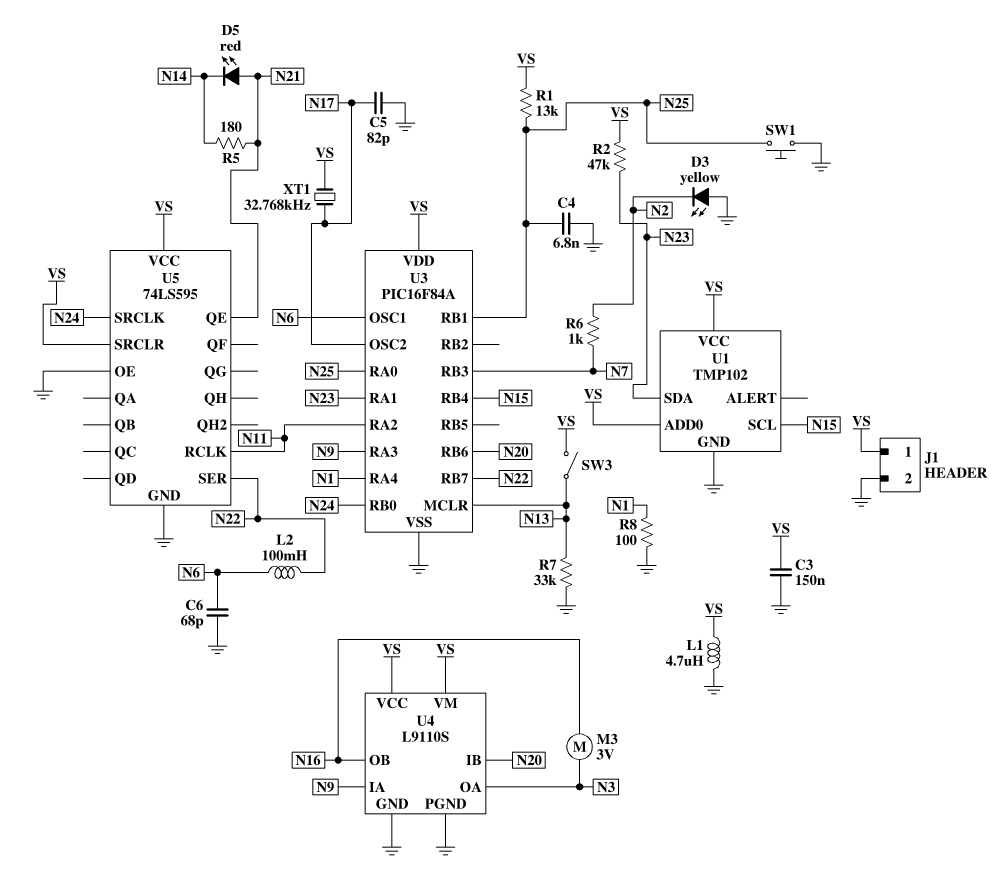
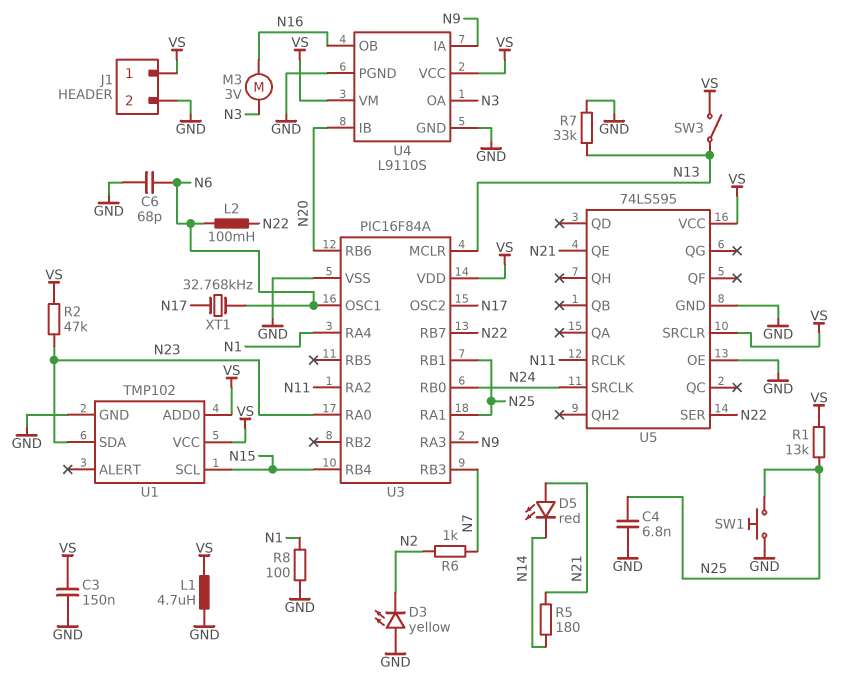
C5: 82pF (GND, N17) -> none
U3 pin RA0: N25 -> N23
U3 pin RA1: N23 -> N25
XT1: 32.768kHz (N17, VS) -> 32.768kHz (N6, N17)

